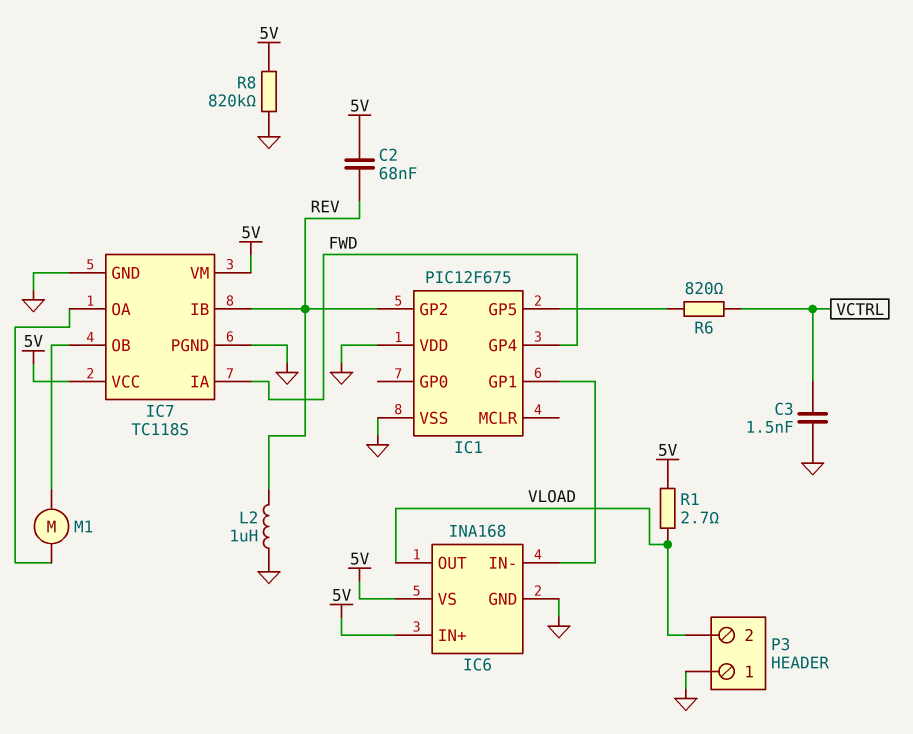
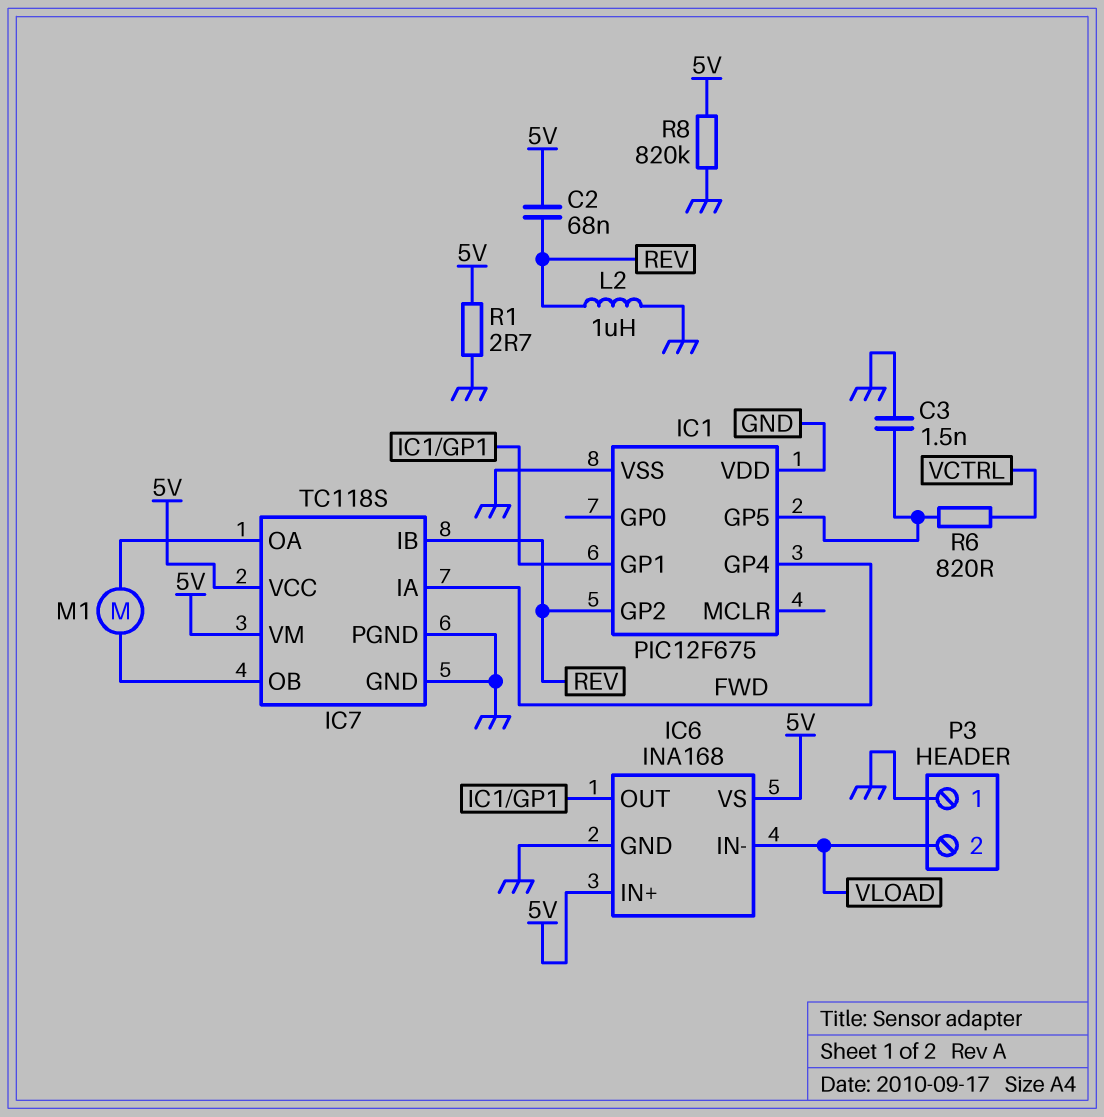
C3: 1.5nF (GND, VCTRL) -> 1.5nF (GND, IC1/GP5)
IC6 pin IN-: IC1/GP1 -> VLOAD
IC6 pin OUT: VLOAD -> IC1/GP1
R1: 2.7 (5V, VLOAD) -> 2.7 (5V, GND)

